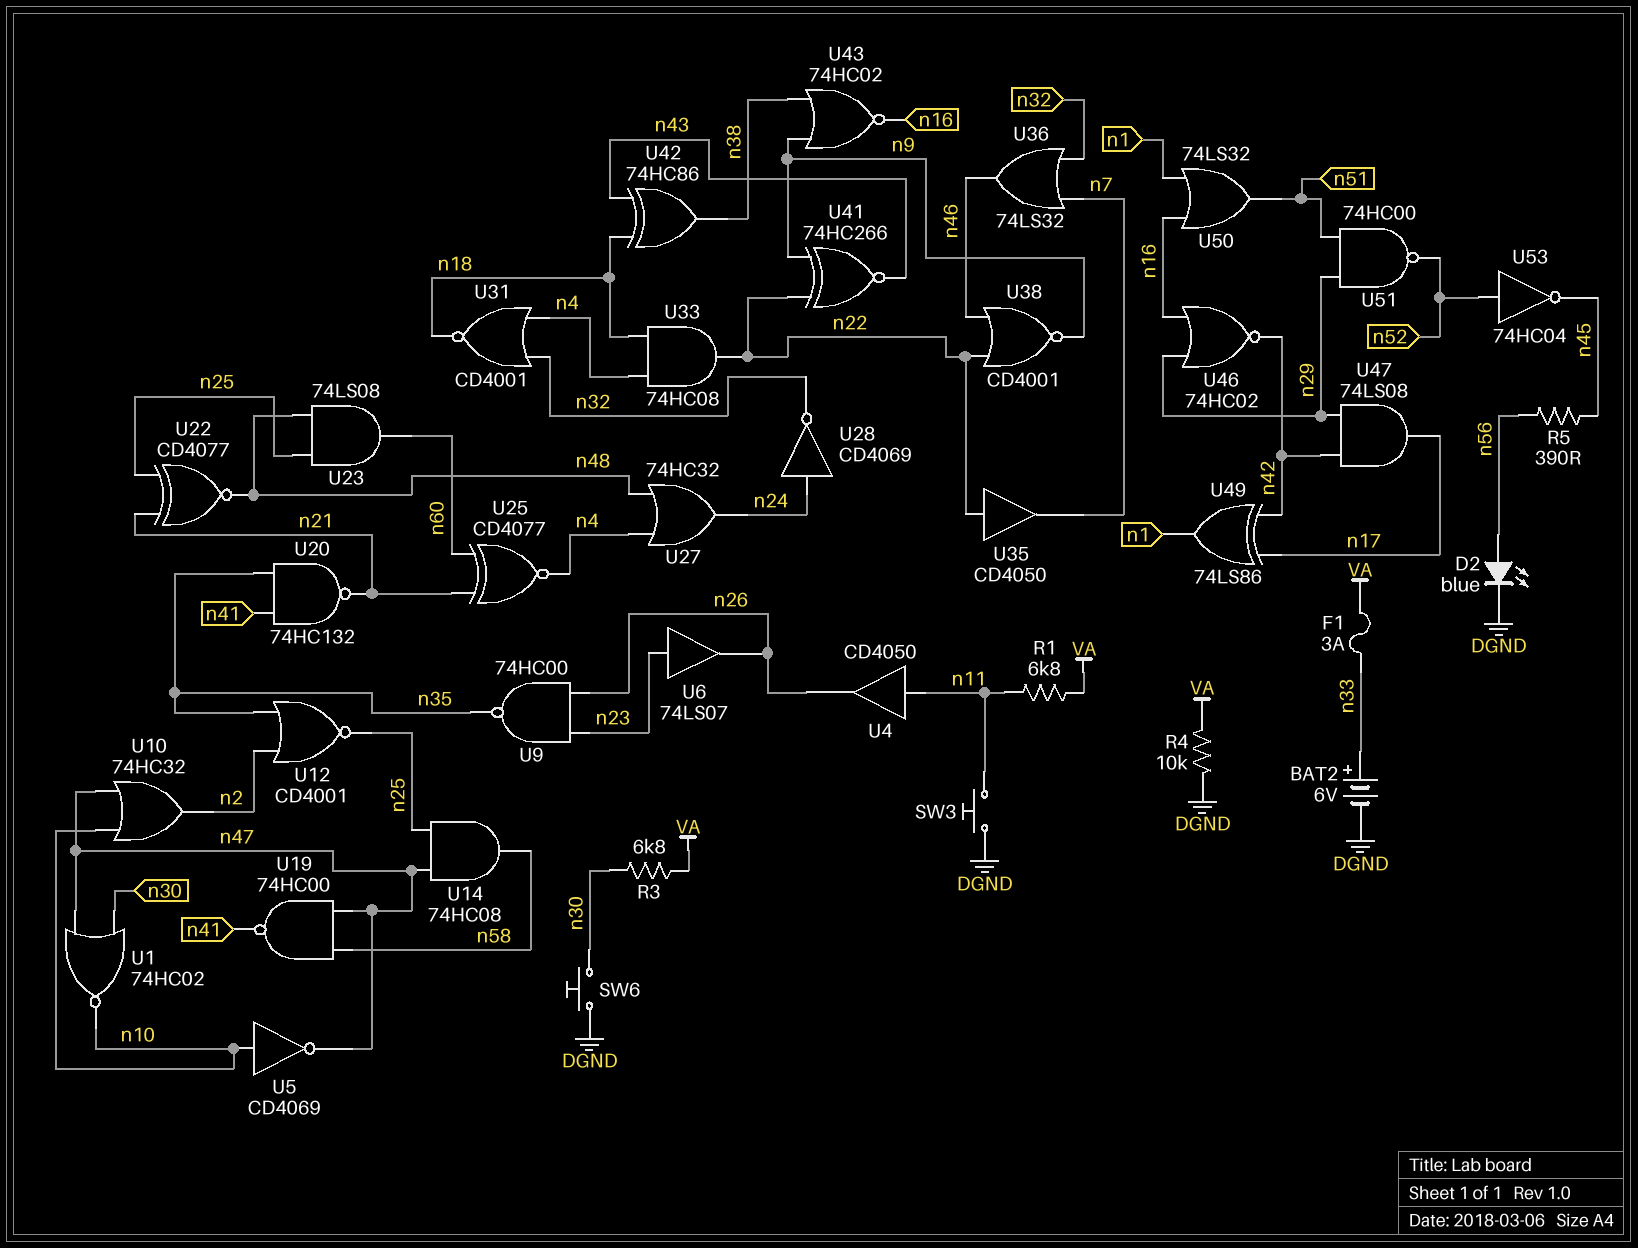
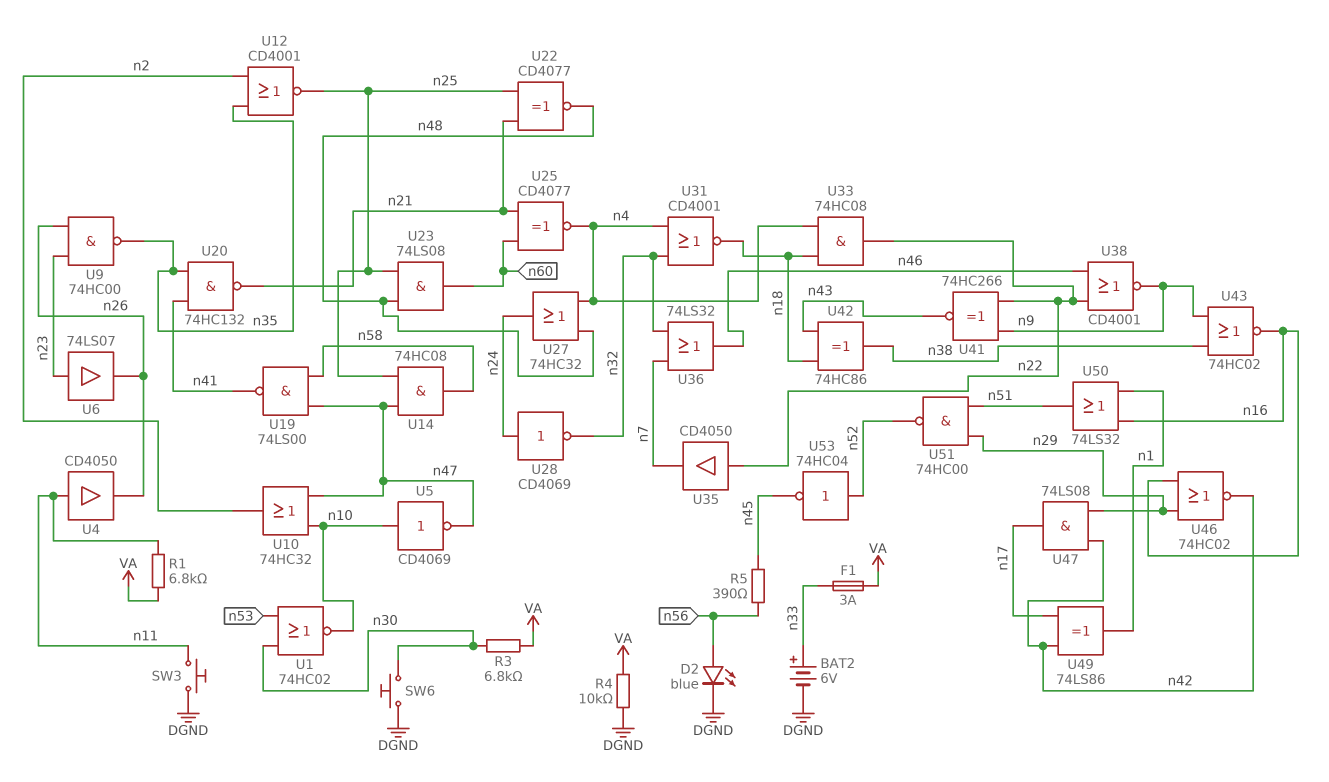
U1: NOR 74HC02 (in n30, in n47, out n10) -> NOR 74HC02 (in n30, in n53, out n10)
U19: NAND 74HC00 (in n47, in n58, out n41) -> NAND 74LS00 (in n47, in n58, out n41)

